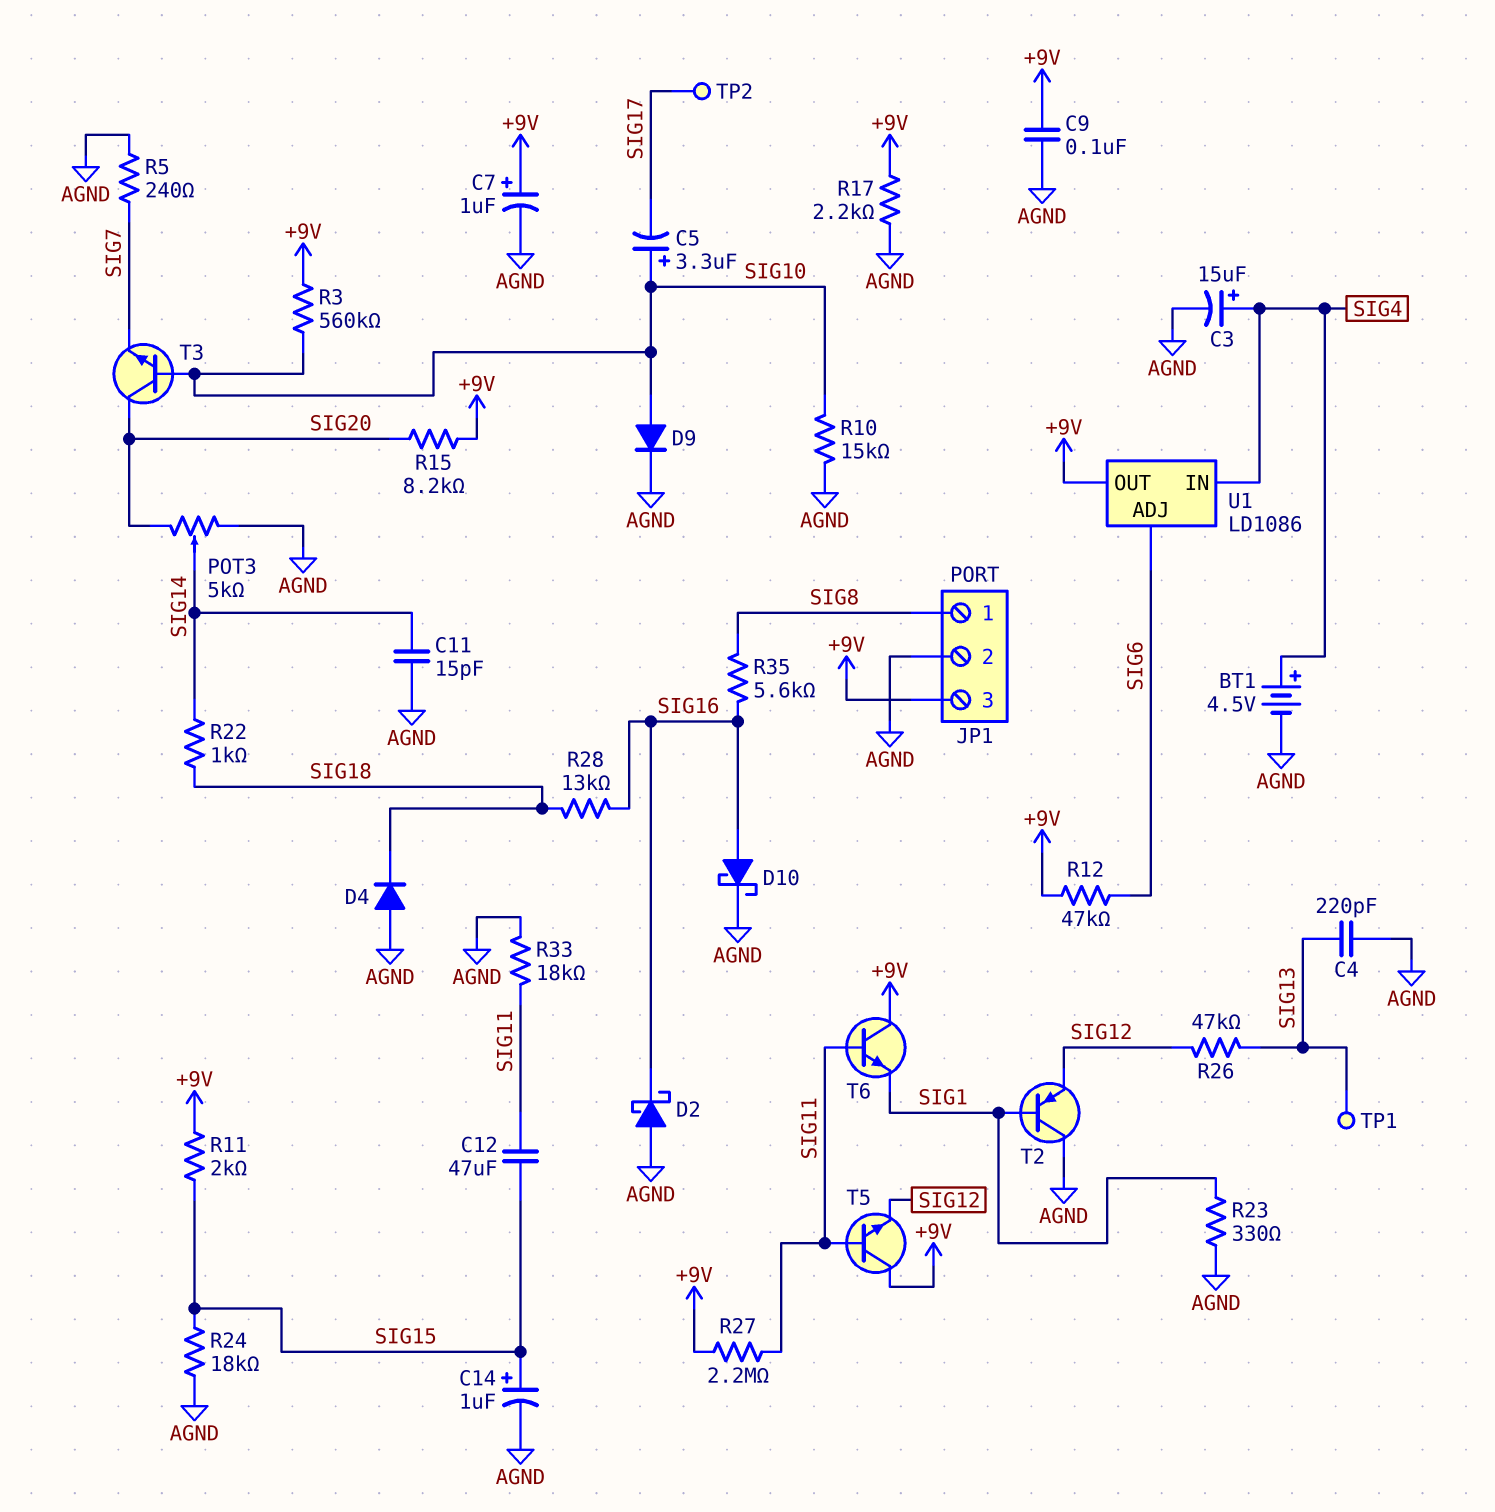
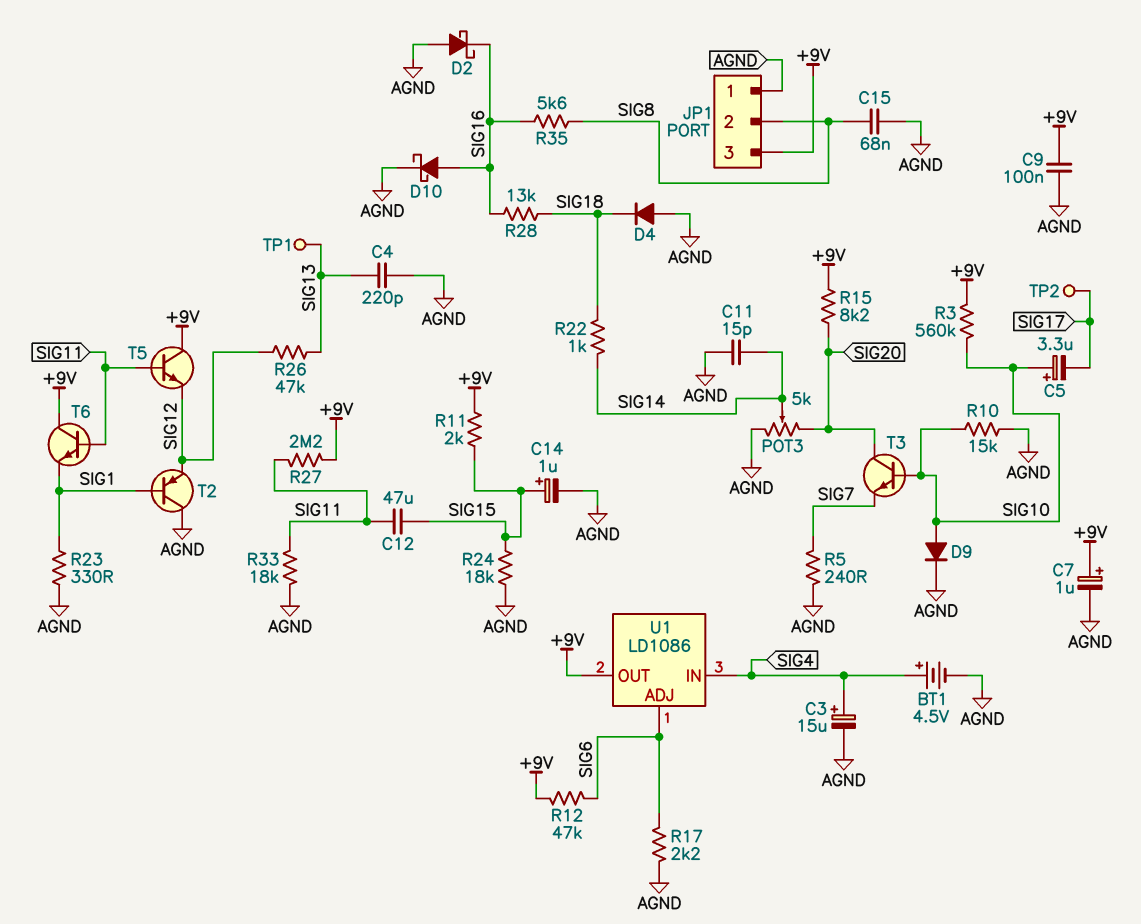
C15: none -> 68nF (AGND, SIG8)
JP1 pin 1: SIG8 -> AGND
JP1 pin 2: AGND -> SIG8
R17: 2.2k (+9V, AGND) -> 2.2k (AGND, SIG6)

